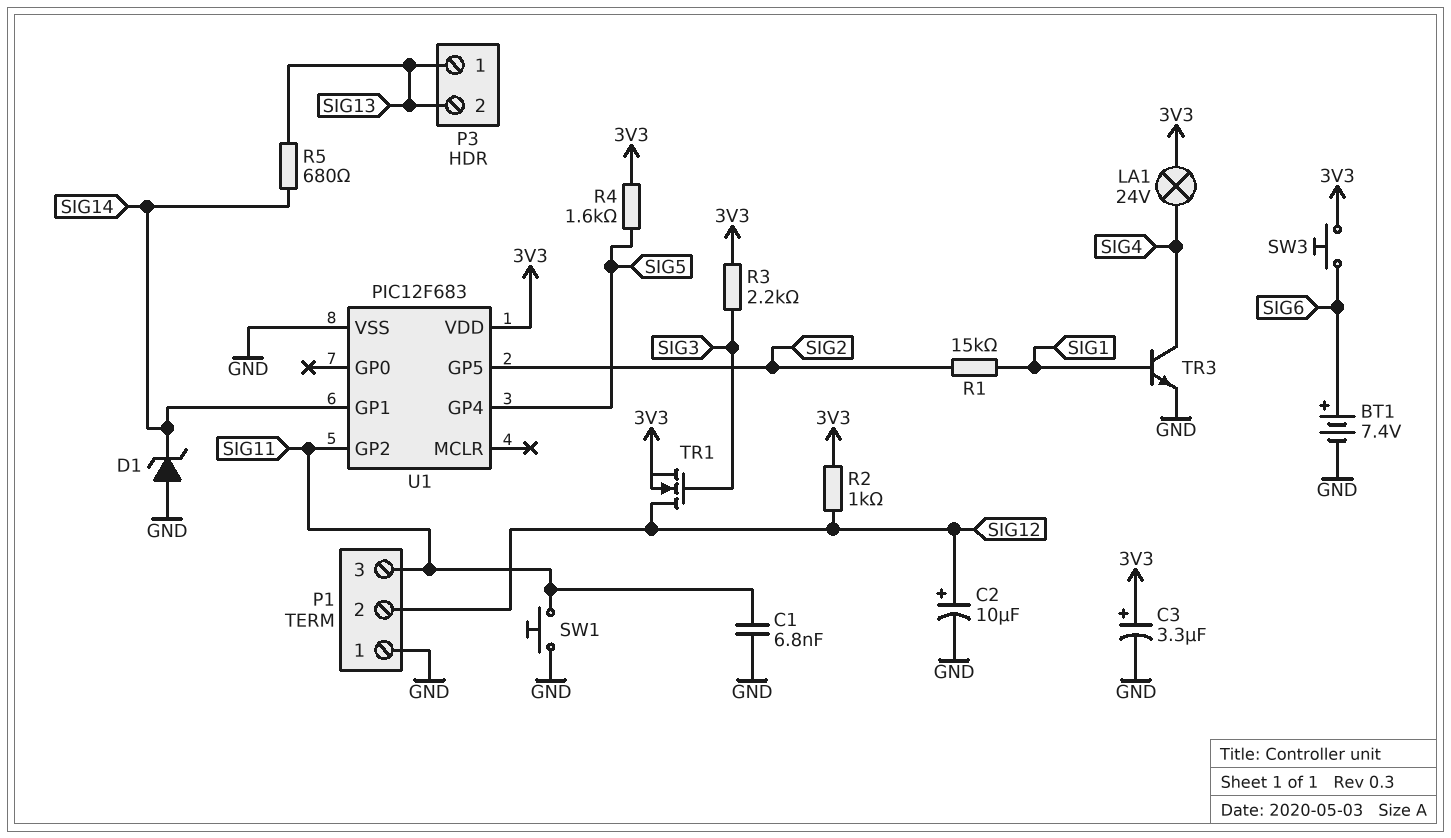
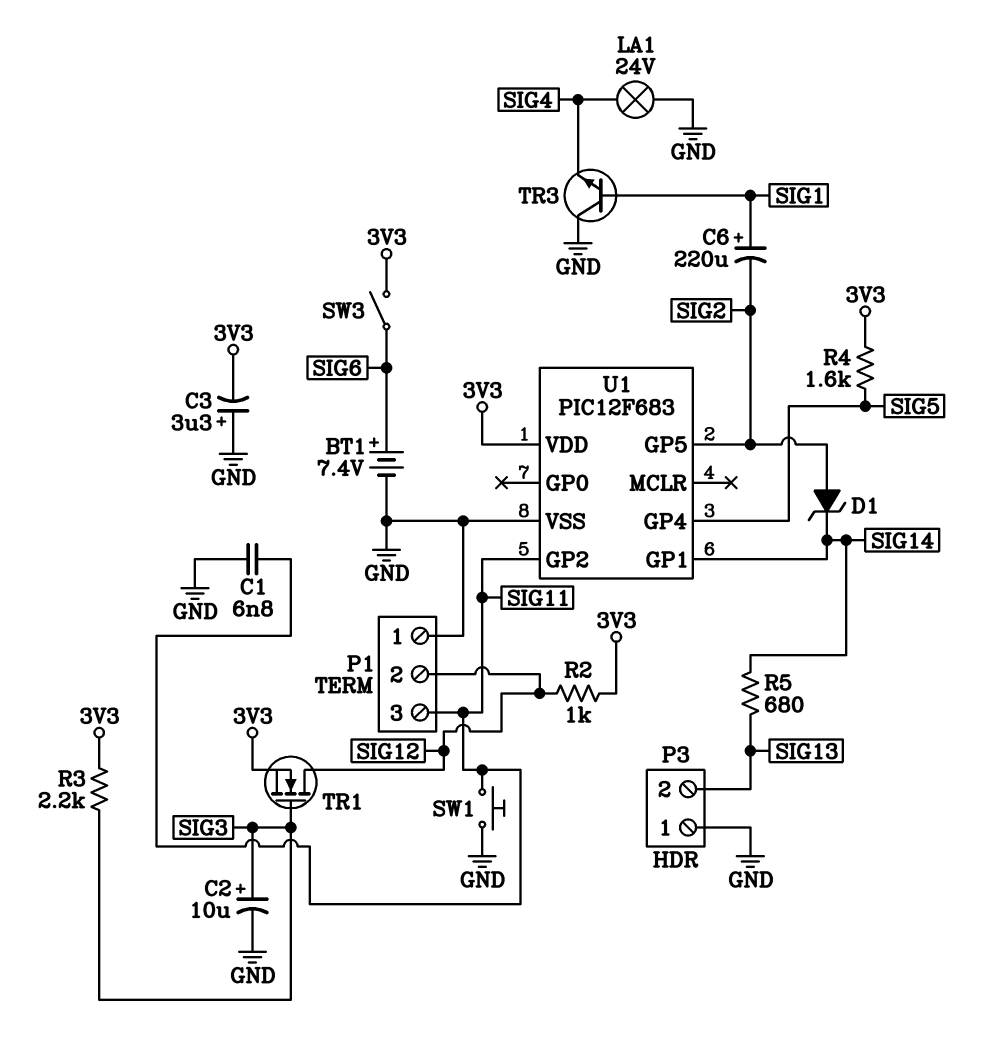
C2: 10uF (plus SIG12, minus GND) -> 10uF (plus SIG3, minus GND)
C3: 3.3uF (plus 3V3, minus GND) -> 3.3uF (plus GND, minus 3V3)
C6: none -> 220uF (plus SIG1, minus SIG2)
D1: zener (A GND, K SIG14) -> zener (A SIG2, K SIG14)
LA1: lamp 24V (3V3, SIG4) -> lamp 24V (GND, SIG4)
P3 pin 1: SIG13 -> GND
R1: 15k (SIG1, SIG2) -> none
SW3: button (3V3, SIG6) -> switch (3V3, SIG6)
TR3: NPN (B SIG1, C SIG4, E GND) -> NPN (B SIG1, C GND, E SIG4)

